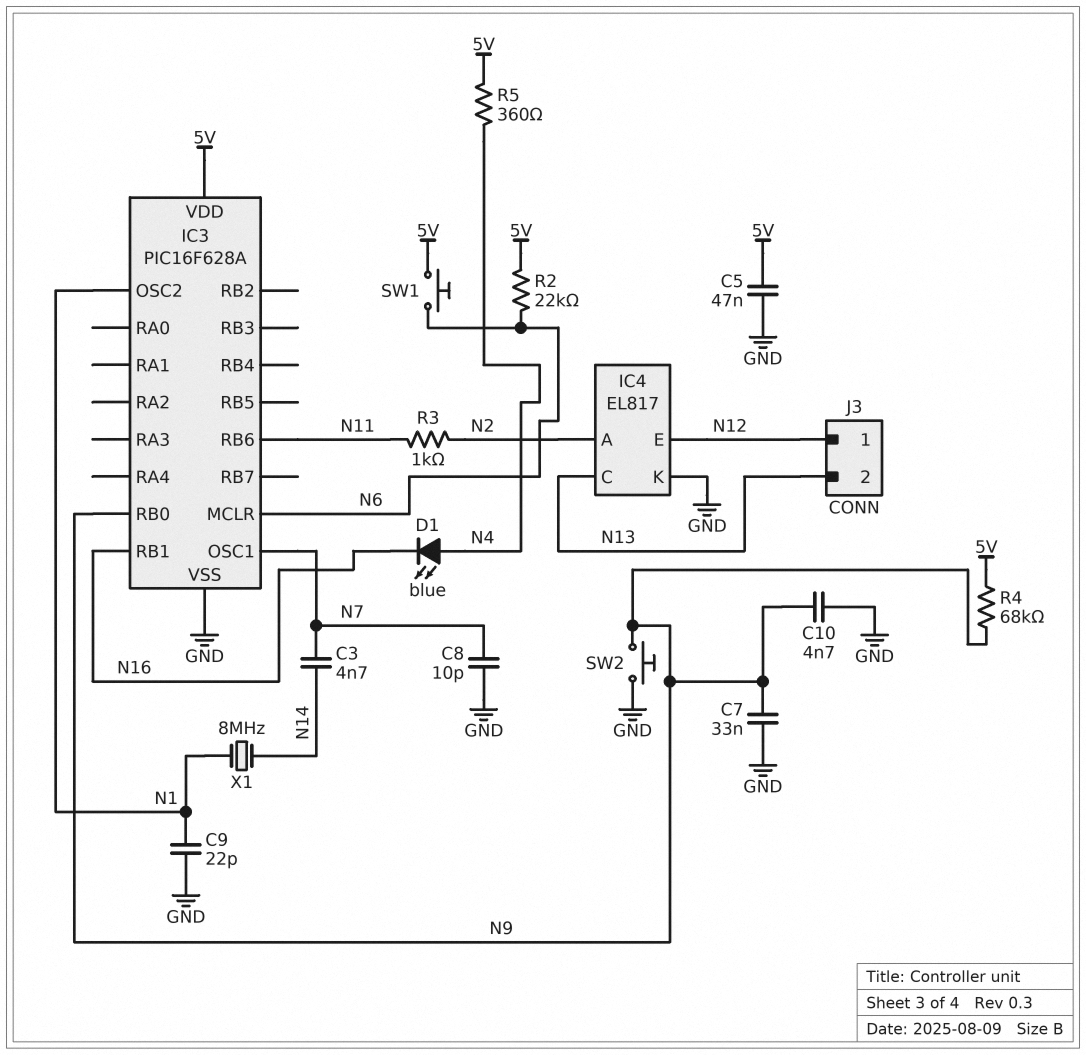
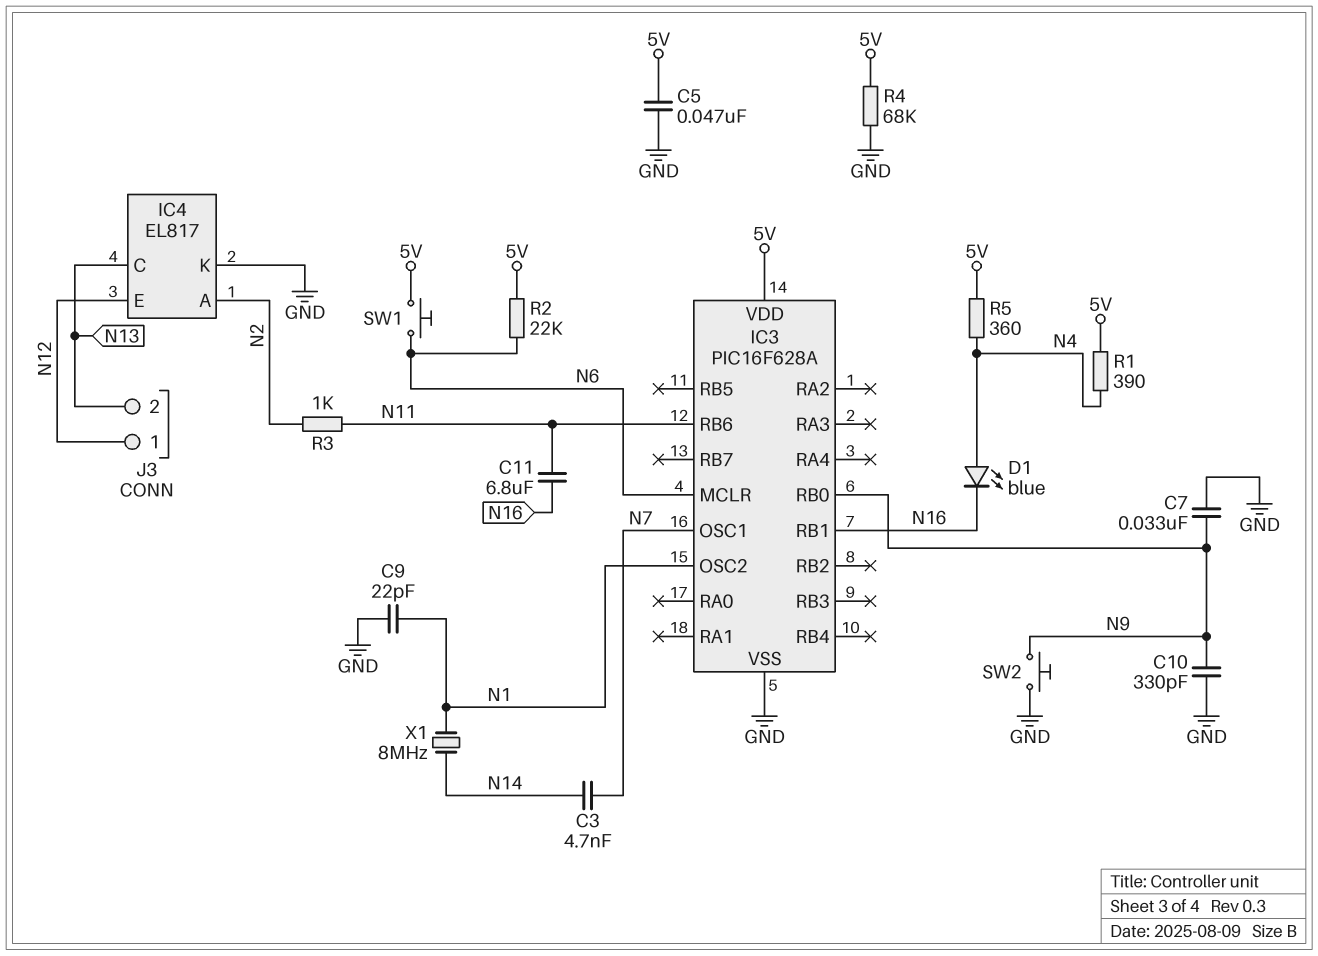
C8: 10pF (GND, N7) -> none
C10: 4.7nF (GND, N9) -> 330pF (GND, N9)
C11: none -> 6.8uF (N11, N16)
R1: none -> 390 (5V, N4)
R4: 68k (5V, N9) -> 68k (5V, GND)

